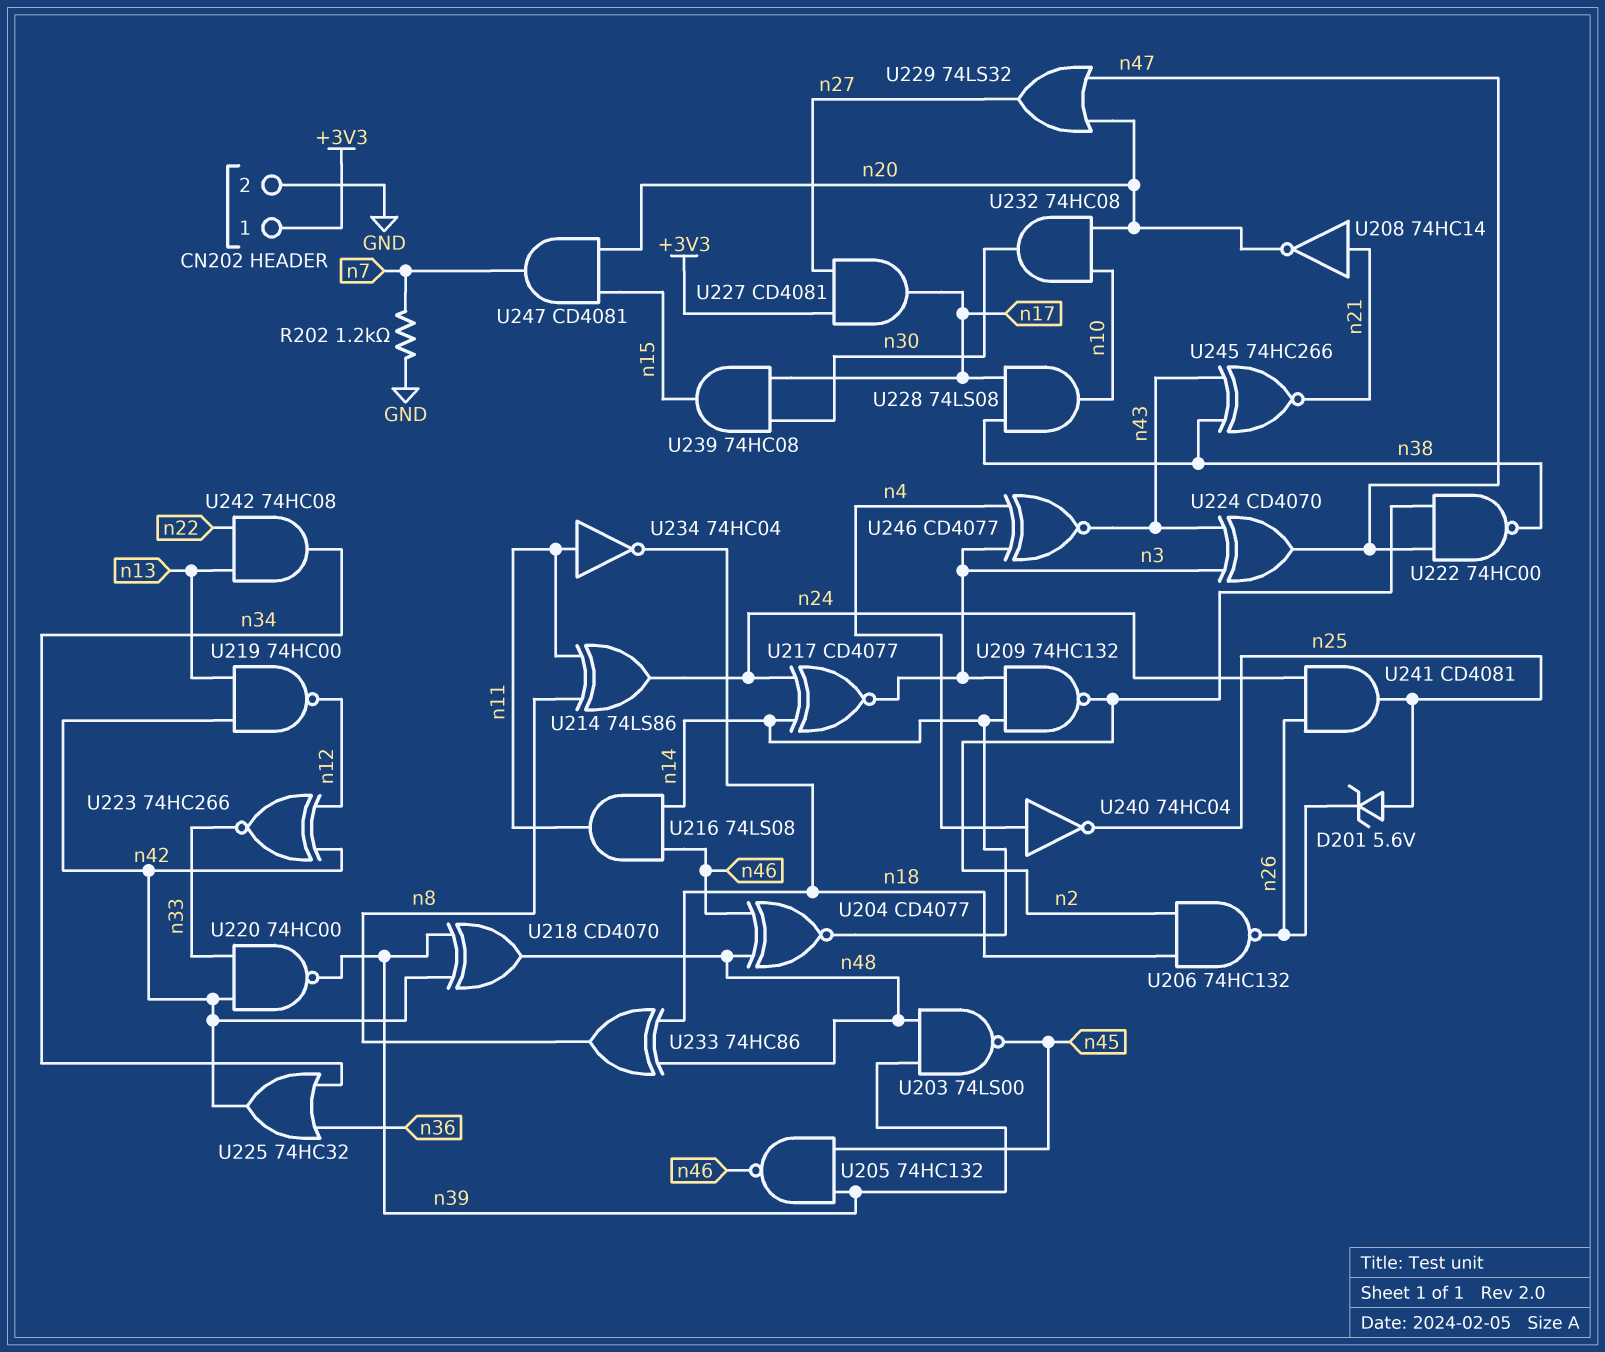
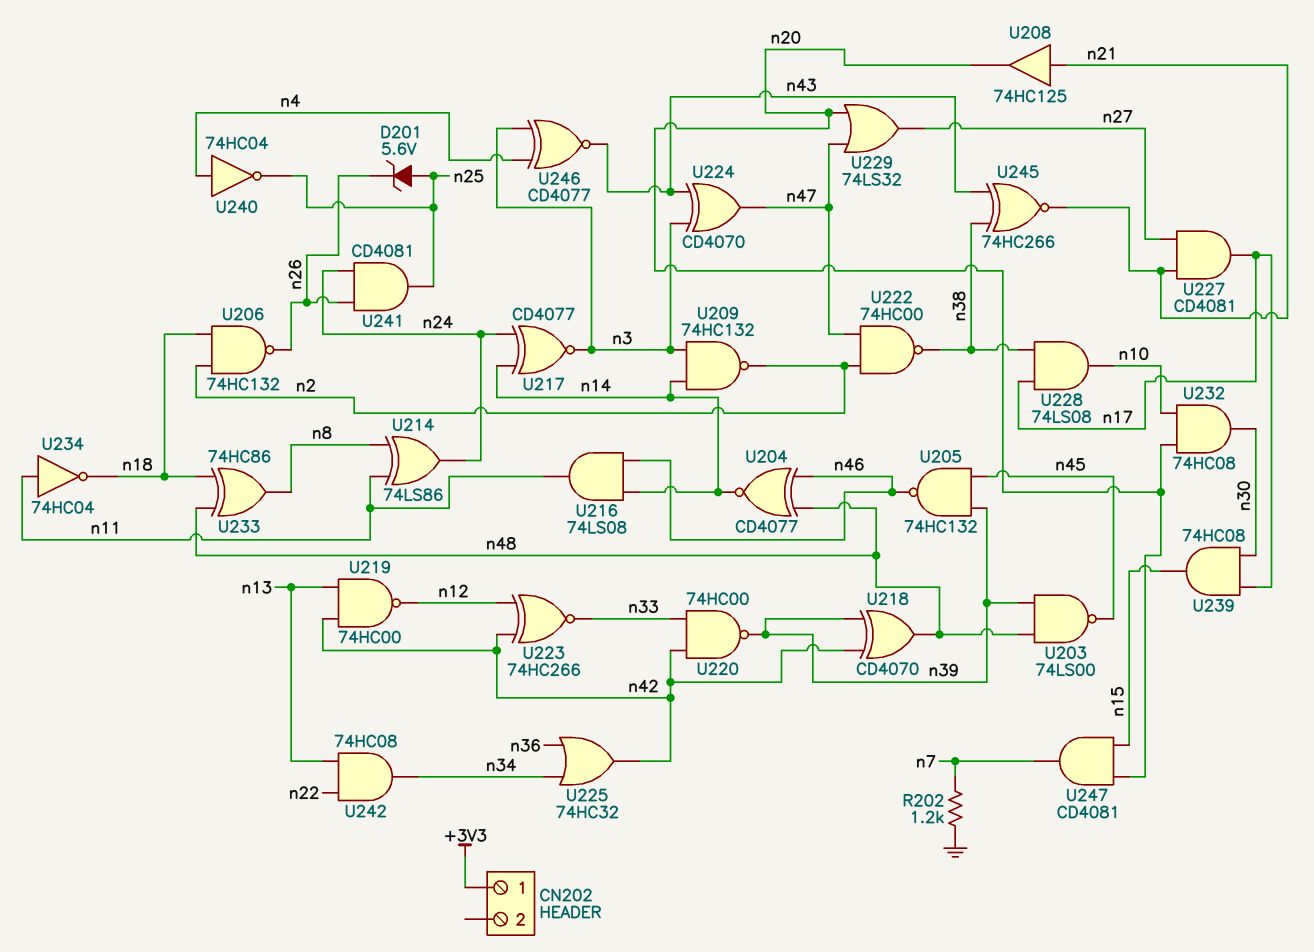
CN202 pin 2: GND -> none
U208: NOT 74HC14 (in n21, out n20) -> buffer 74HC125 (in n21, out n20)
U227: AND CD4081 (in +3V3, in n27, out n17) -> AND CD4081 (in n21, in n27, out n17)

